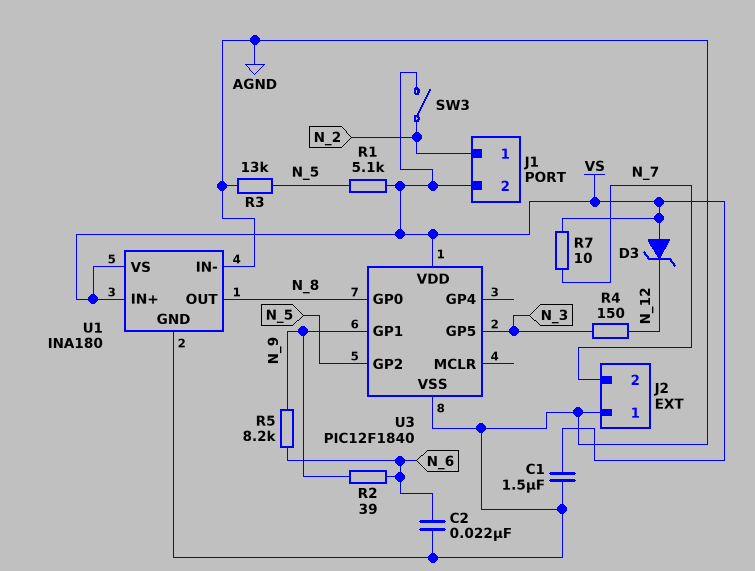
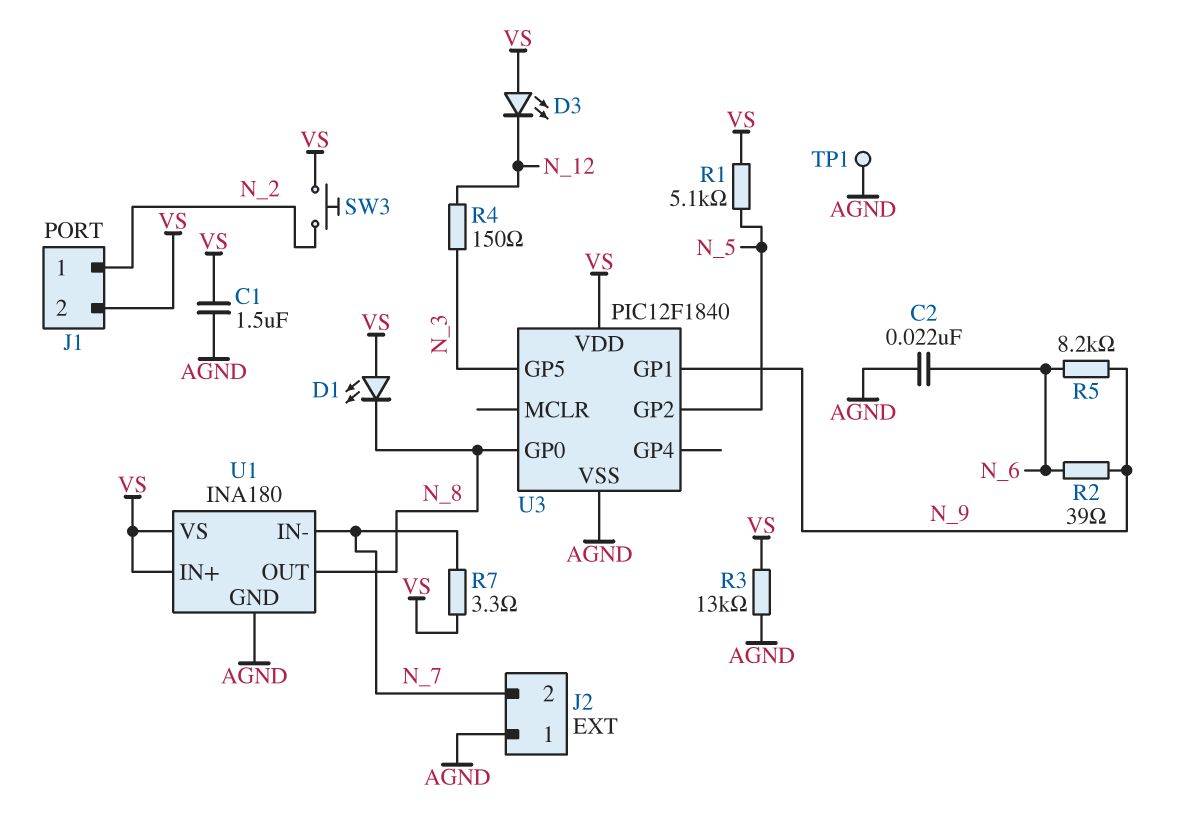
D1: none -> LED (A VS, K N_8)
D3: zener (A VS, K N_12) -> LED (A VS, K N_12)
R3: 13k (AGND, N_5) -> 13k (AGND, VS)
R7: 10 (N_7, VS) -> 3.3 (N_7, VS)
SW3: switch (N_2, VS) -> button (N_2, VS)
TP1: none -> test point (AGND)
U1 pin IN-: AGND -> N_7

